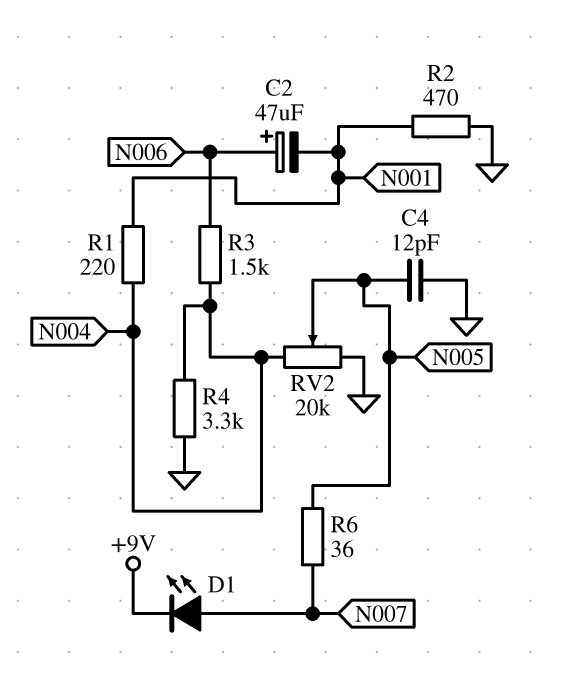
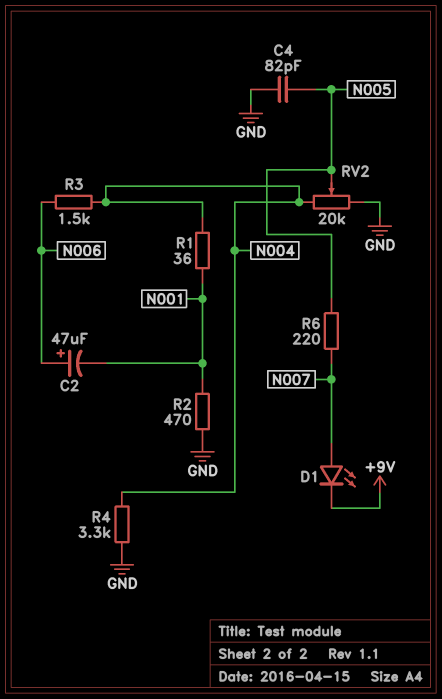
C4: 12pF (GND, N005) -> 82pF (GND, N005)
R1: 220 (N001, N004) -> 36 (N001, N004)
R6: 36 (N005, N007) -> 220 (N005, N007)

